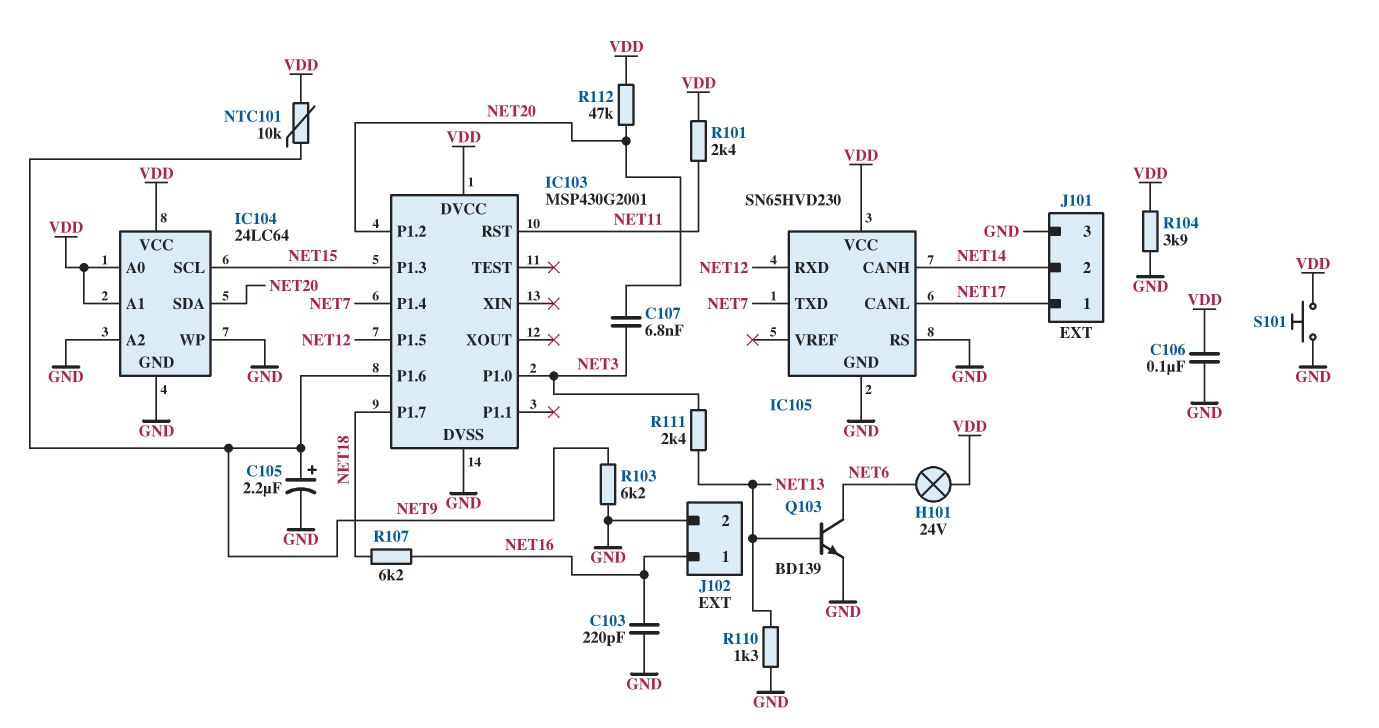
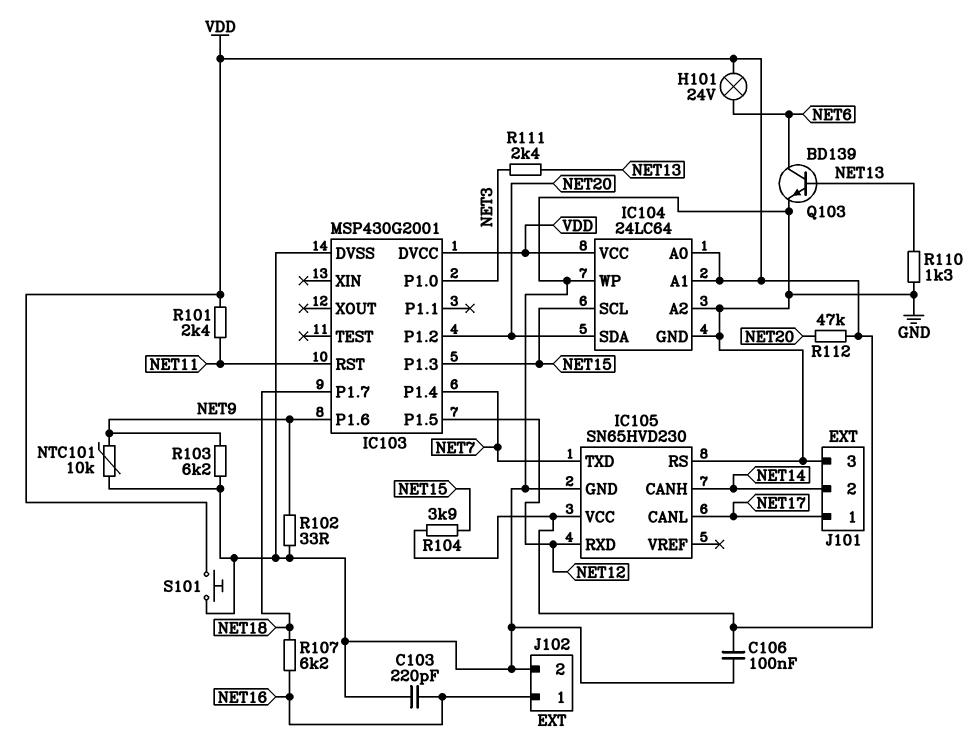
C105: 2.2uF (plus NET9, minus GND) -> none
C107: 6.8nF (NET3, NET20) -> none
NTC101: 10k (NET9, VDD) -> 10k (GND, NET9)
R102: none -> 33 (GND, NET9)
R104: 3.9k (GND, VDD) -> 3.9k (NET15, VDD)

